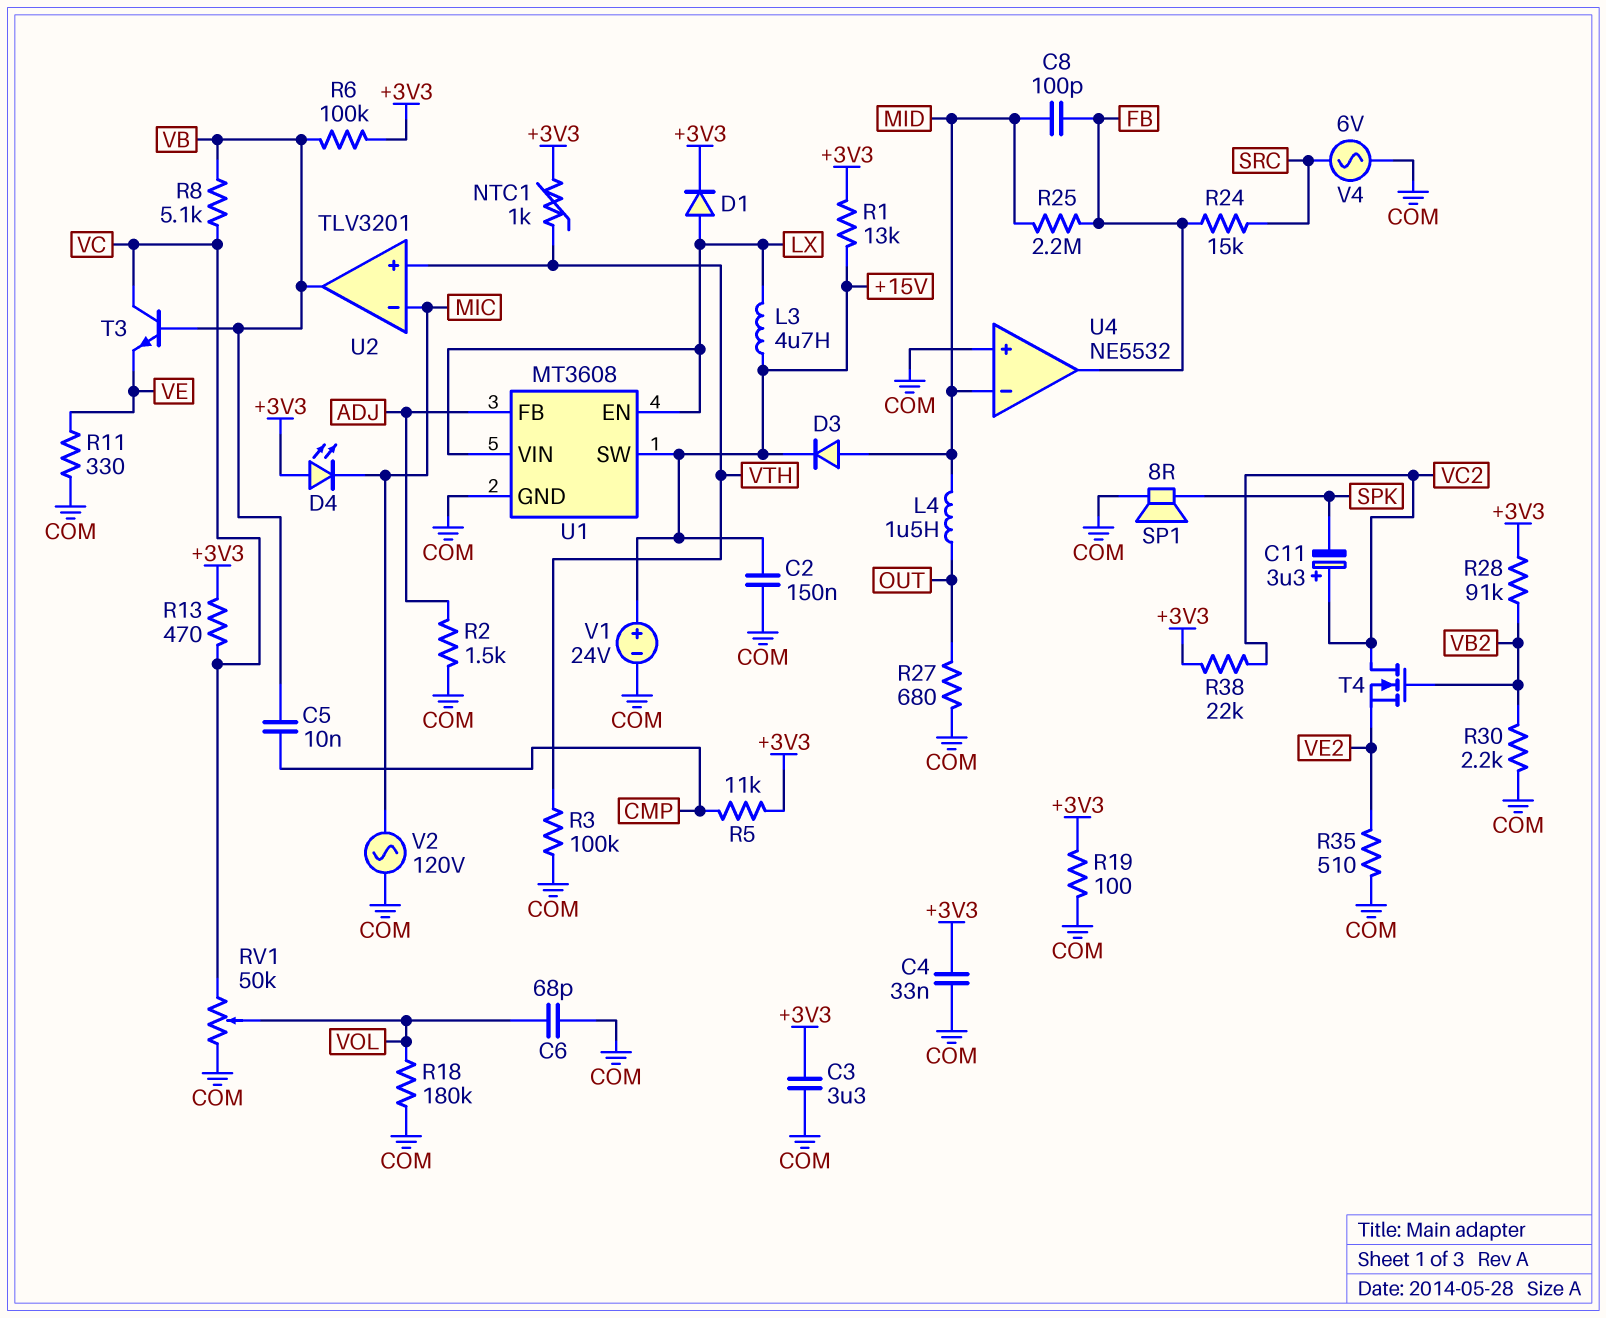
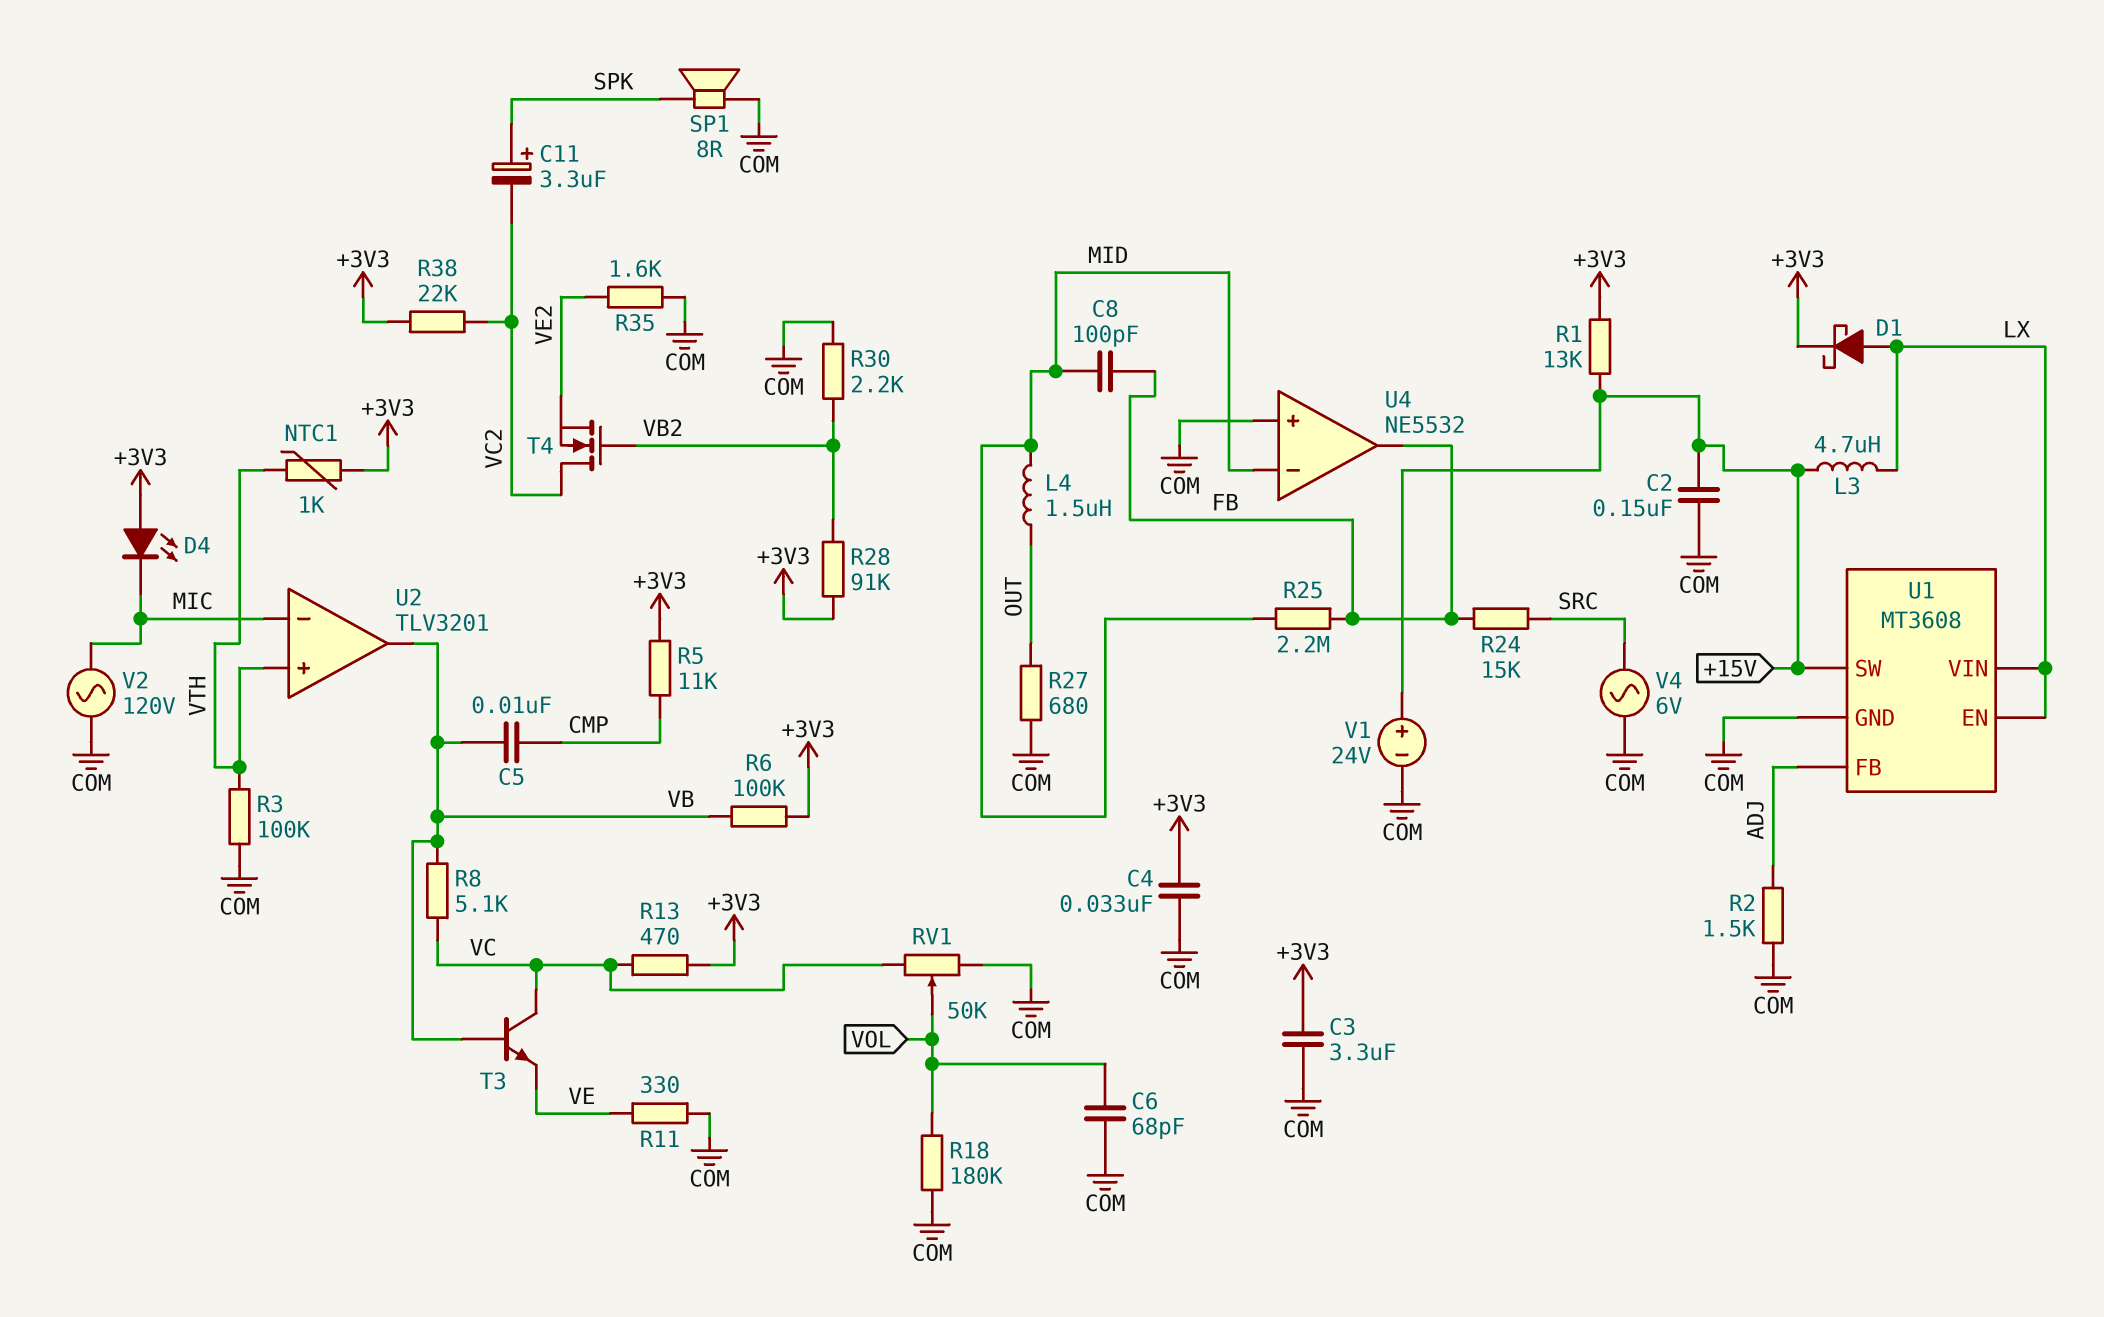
C11: 3.3uF (plus VC2, minus SPK) -> 3.3uF (plus SPK, minus VC2)
D1: diode (A LX, K +3V3) -> schottky (A LX, K +3V3)
D3: diode (A MID, K +15V) -> none
R19: 100 (+3V3, COM) -> none
R35: 510 (COM, VE2) -> 1.6k (COM, VE2)

